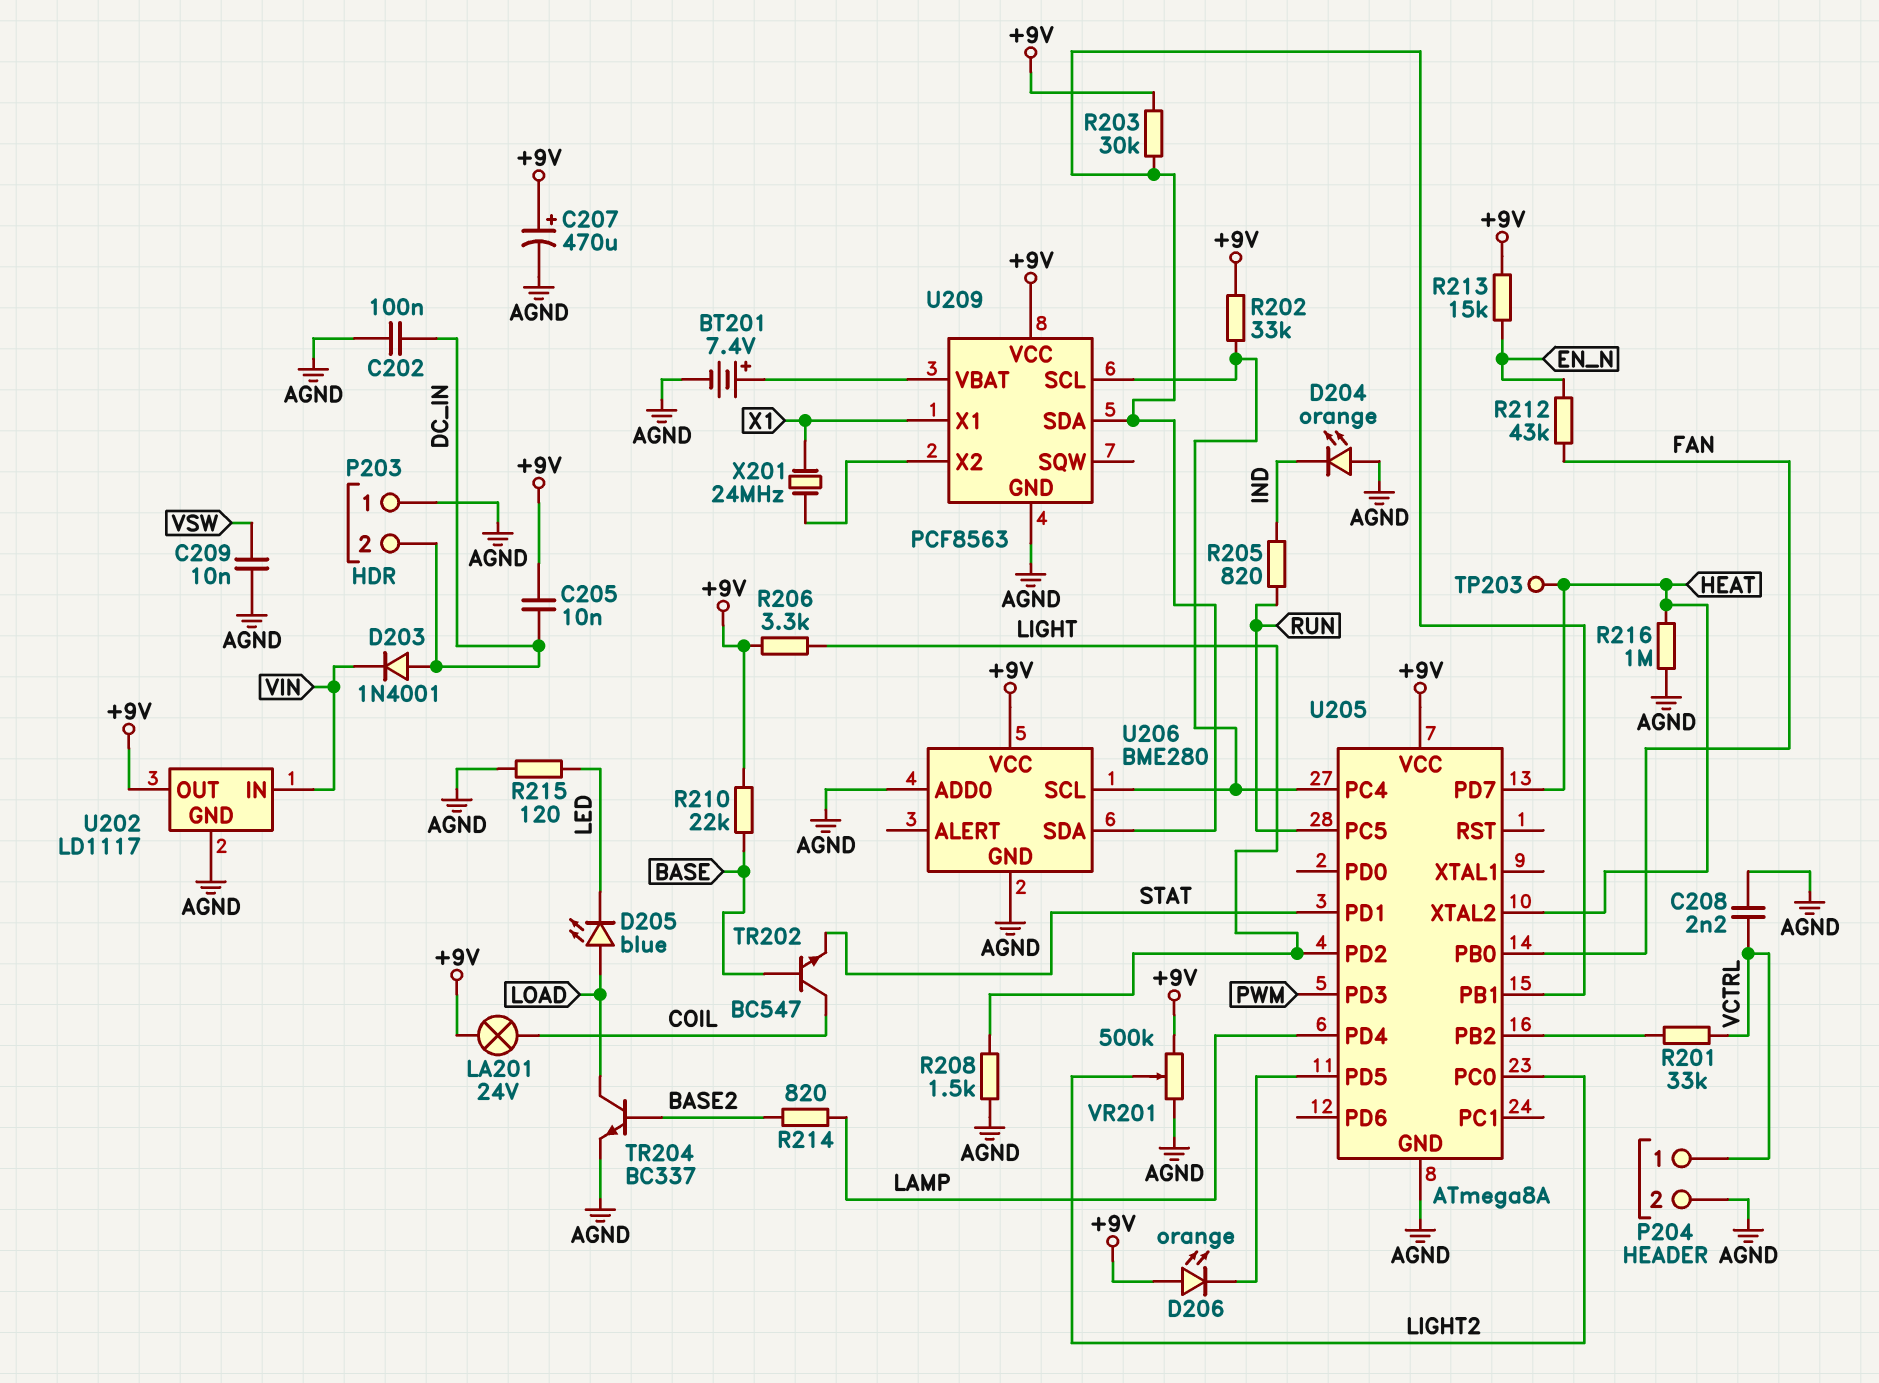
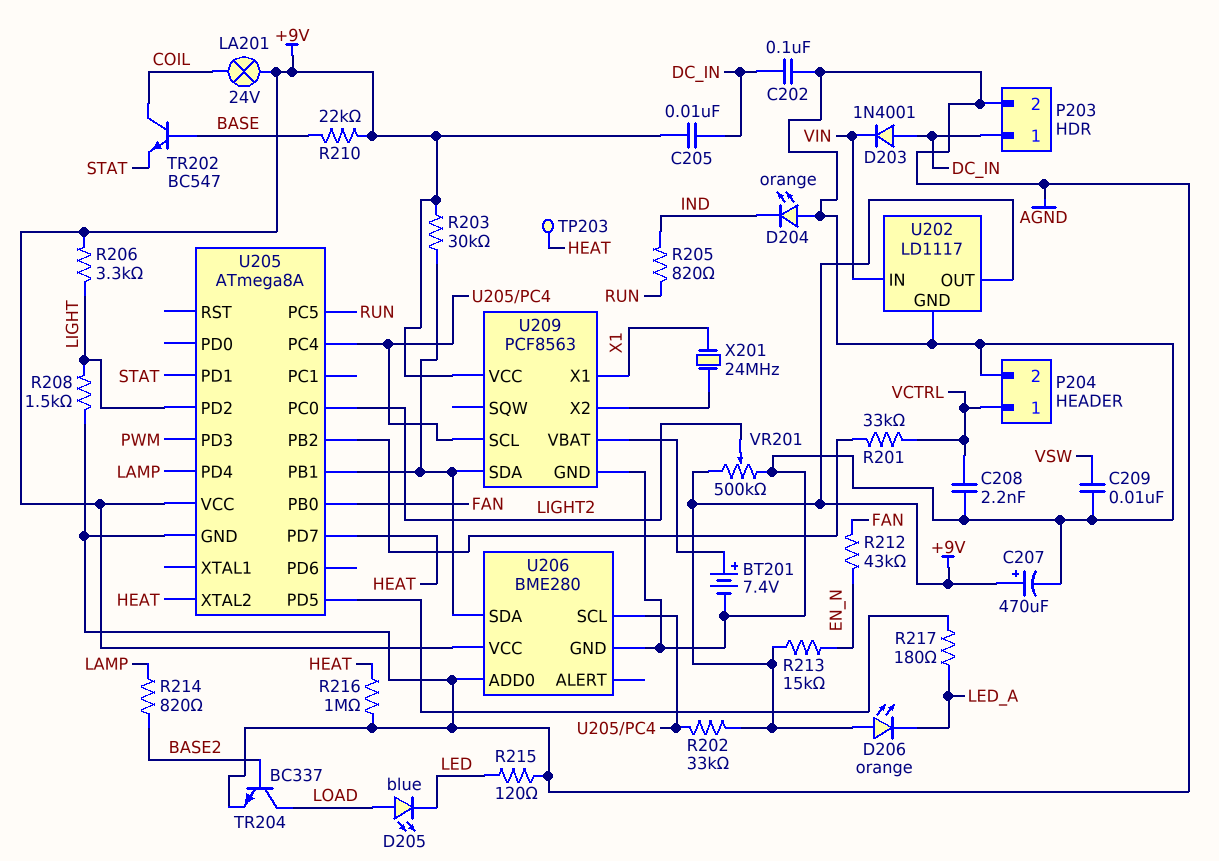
D206: LED orange (A +9V, K U205/PD5) -> LED orange (A +9V, K LED_A)
P203 pin 1: AGND -> DC_IN
P203 pin 2: DC_IN -> AGND
R217: none -> 180 (LED_A, U205/PD5)

